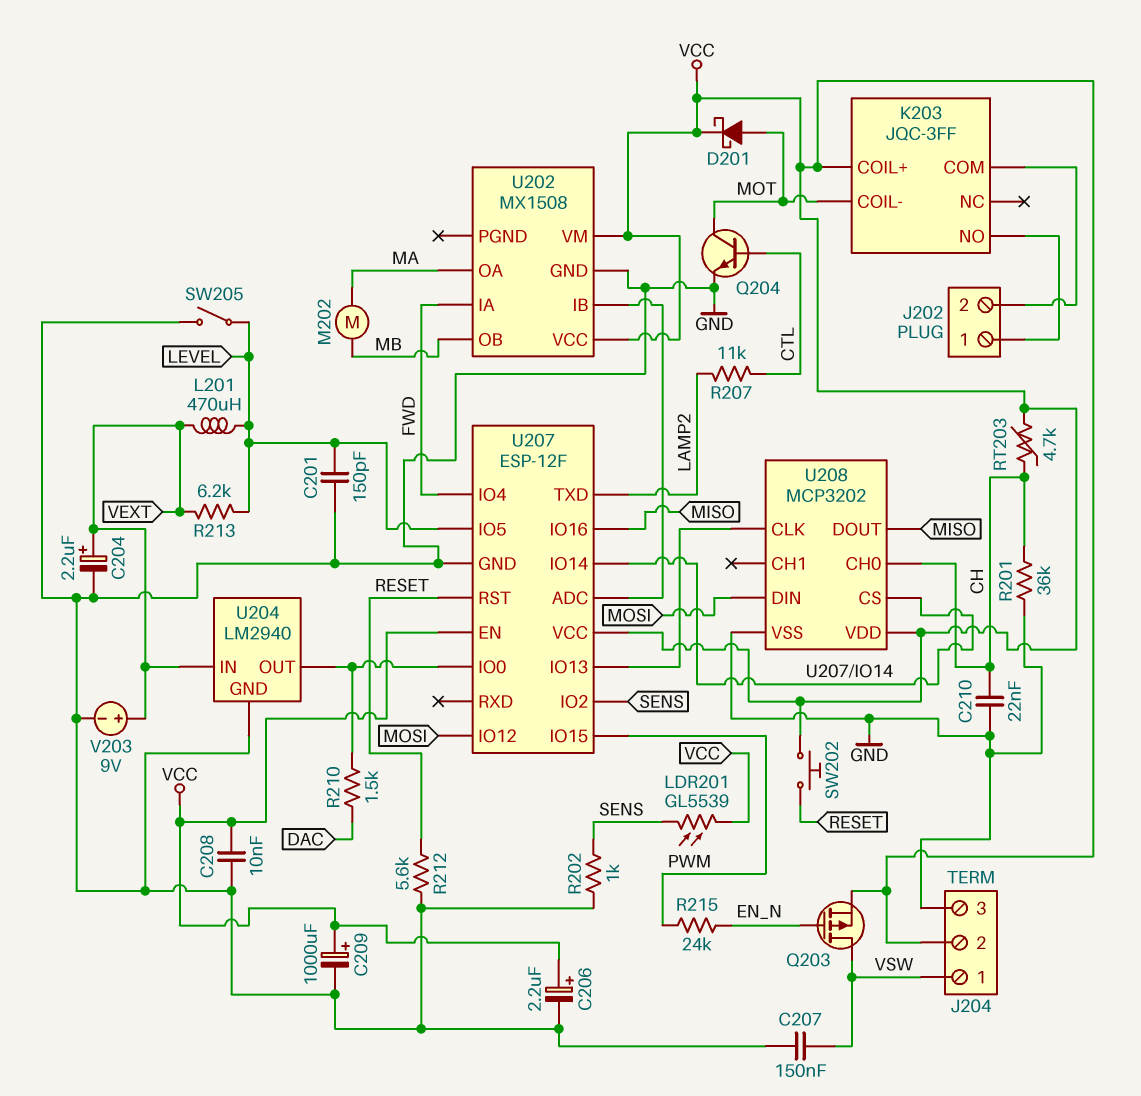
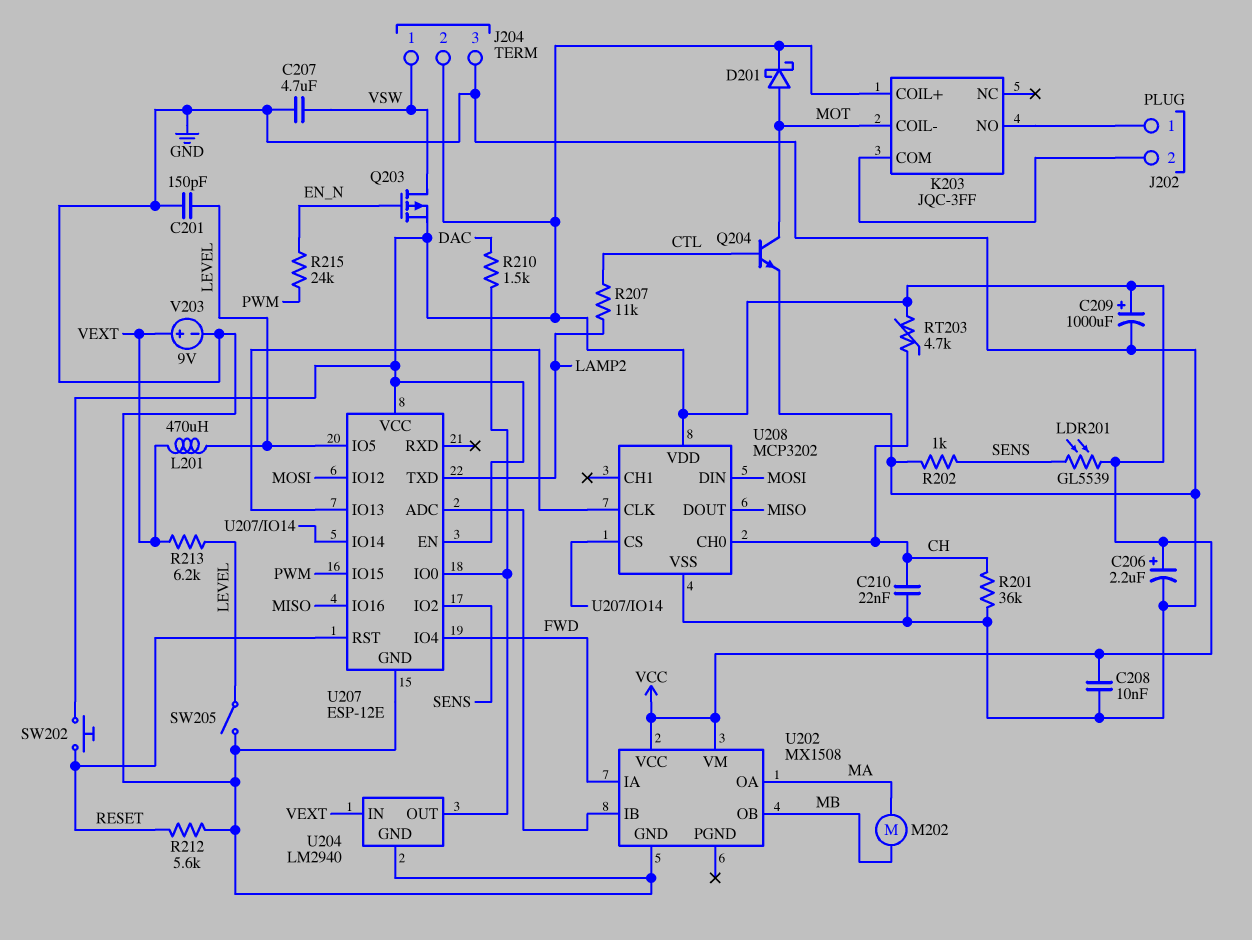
C204: 2.2uF (plus VEXT, minus GND) -> none
C207: 150nF (GND, VSW) -> 4.7uF (GND, VSW)
U207: ESP-12F -> ESP-12E

